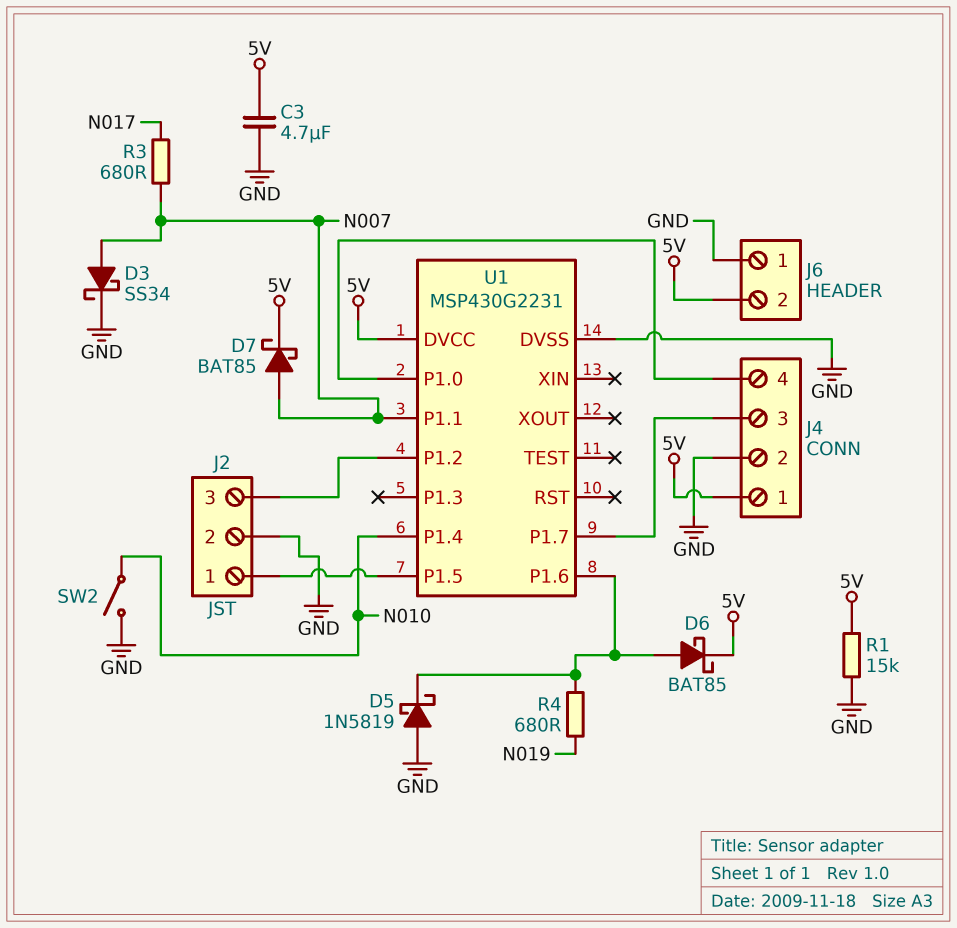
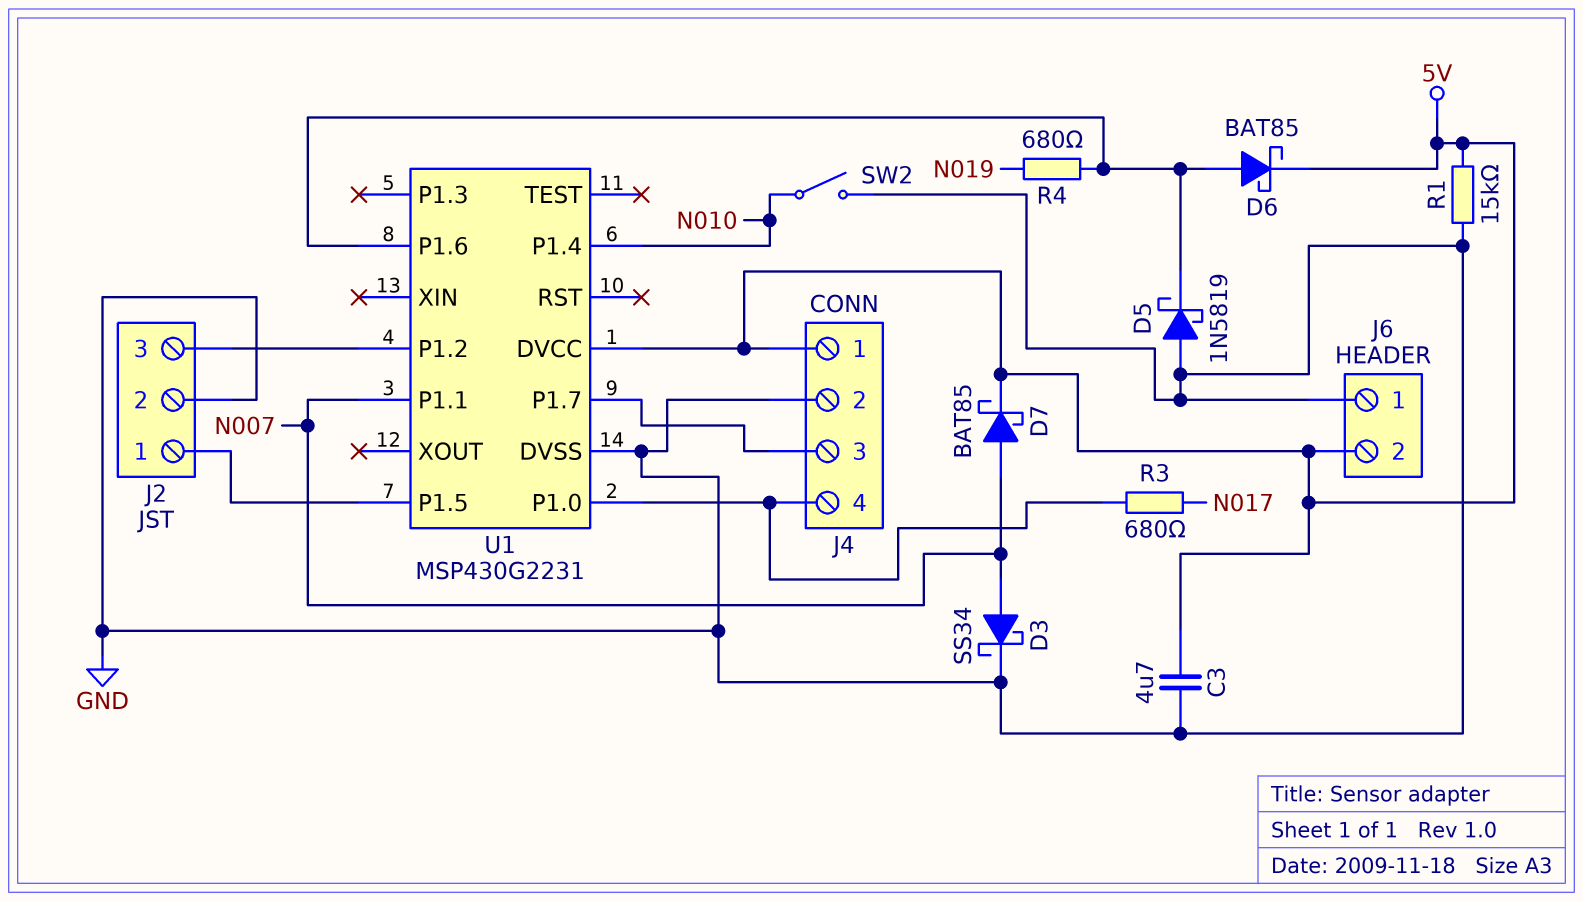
R3: 680 (N007, N017) -> 680 (J4/4, N017)

